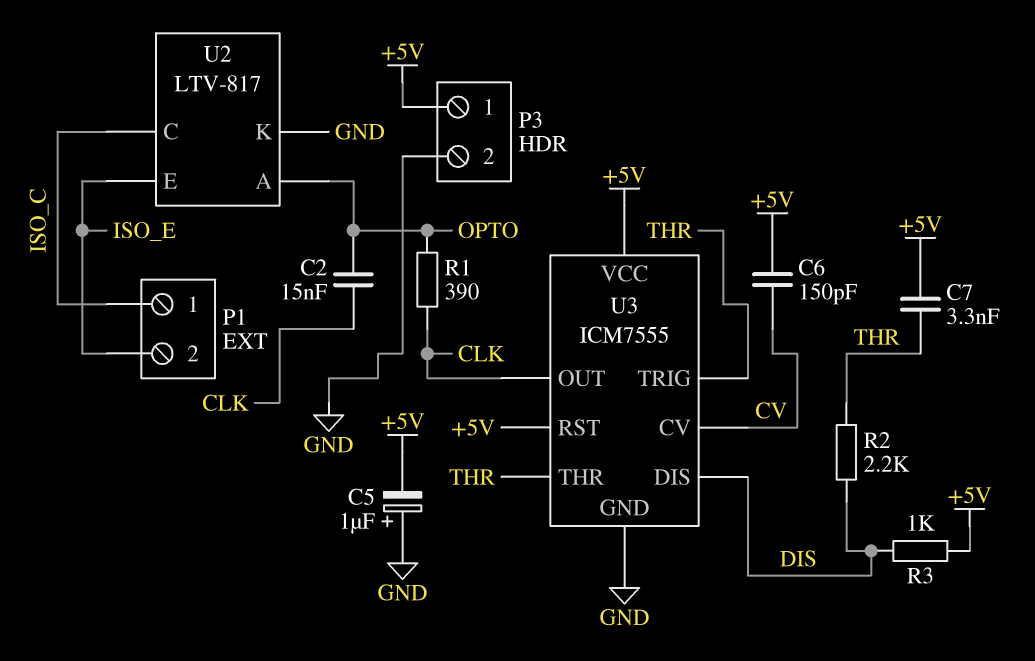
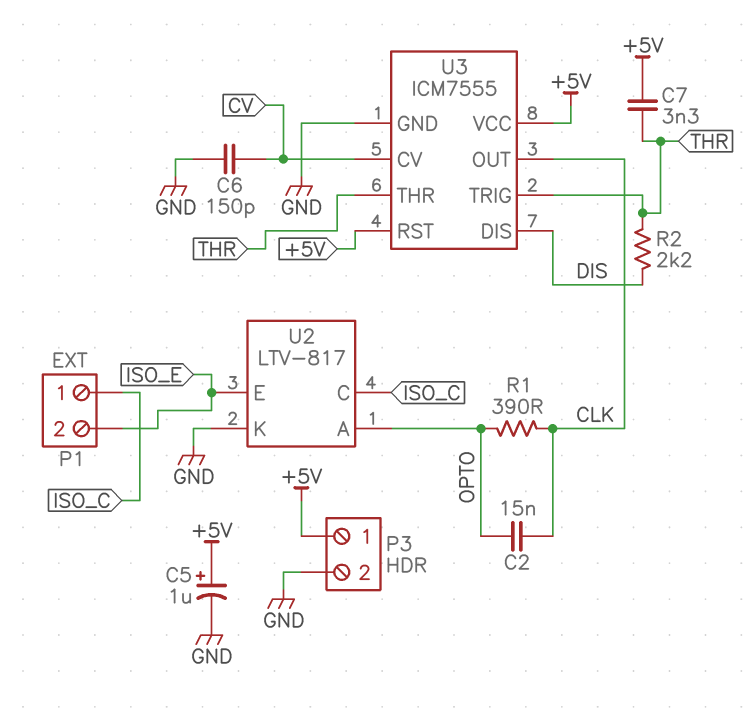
C5: 1uF (plus GND, minus +5V) -> 1uF (plus +5V, minus GND)
C6: 150pF (+5V, CV) -> 150pF (CV, GND)
R3: 1k (+5V, DIS) -> none

